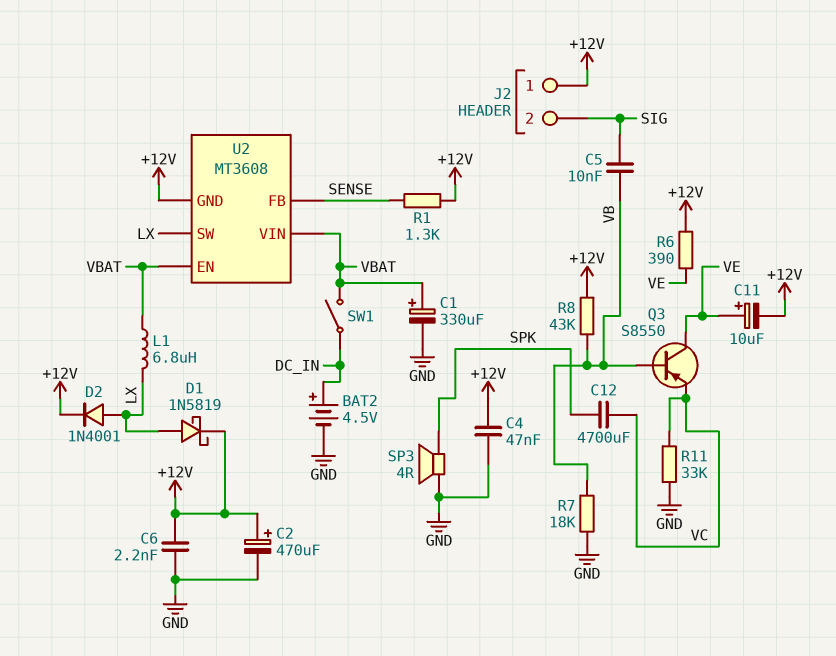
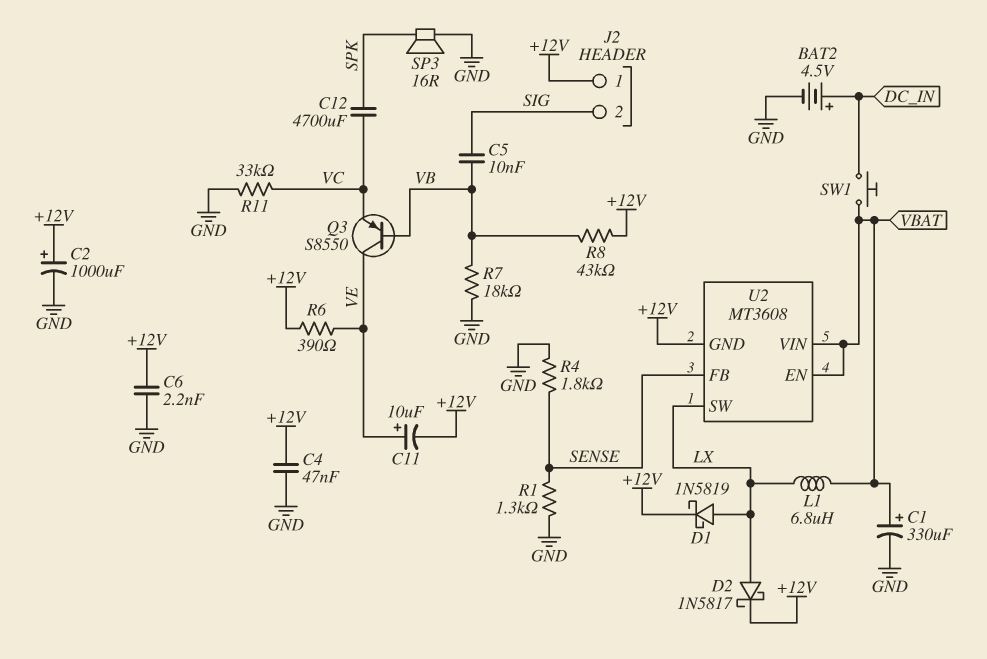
C2: 470uF (plus +12V, minus GND) -> 1000uF (plus +12V, minus GND)
D2: diode 1N4001 (A LX, K +12V) -> schottky 1N5817 (A LX, K +12V)
R1: 1.3k (+12V, SENSE) -> 1.3k (GND, SENSE)
R4: none -> 1.8k (GND, SENSE)
SP3: speaker 4R (GND, SPK) -> speaker 16R (GND, SPK)
SW1: switch (DC_IN, VBAT) -> button (DC_IN, VBAT)

